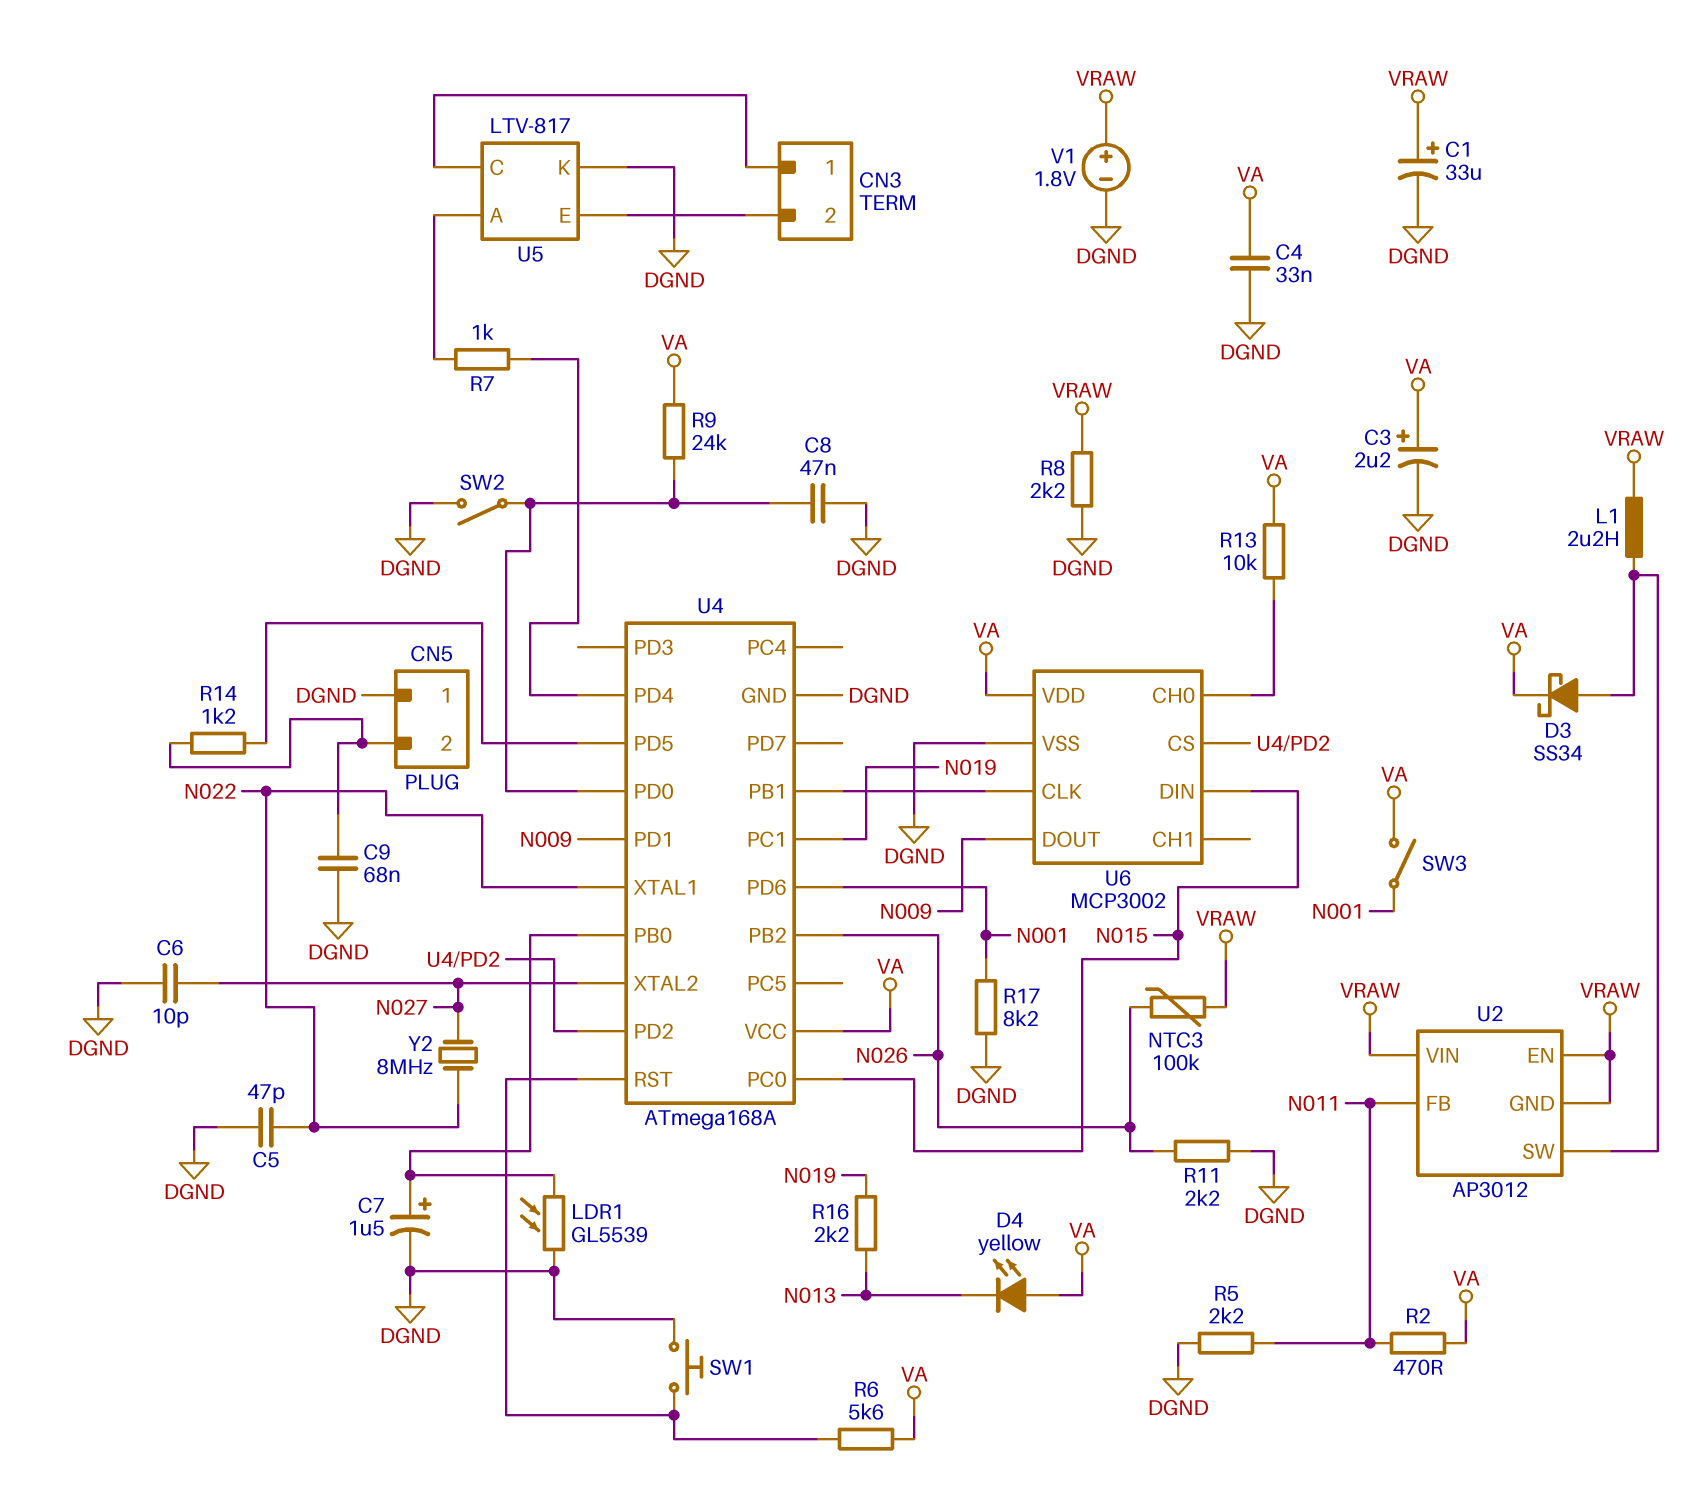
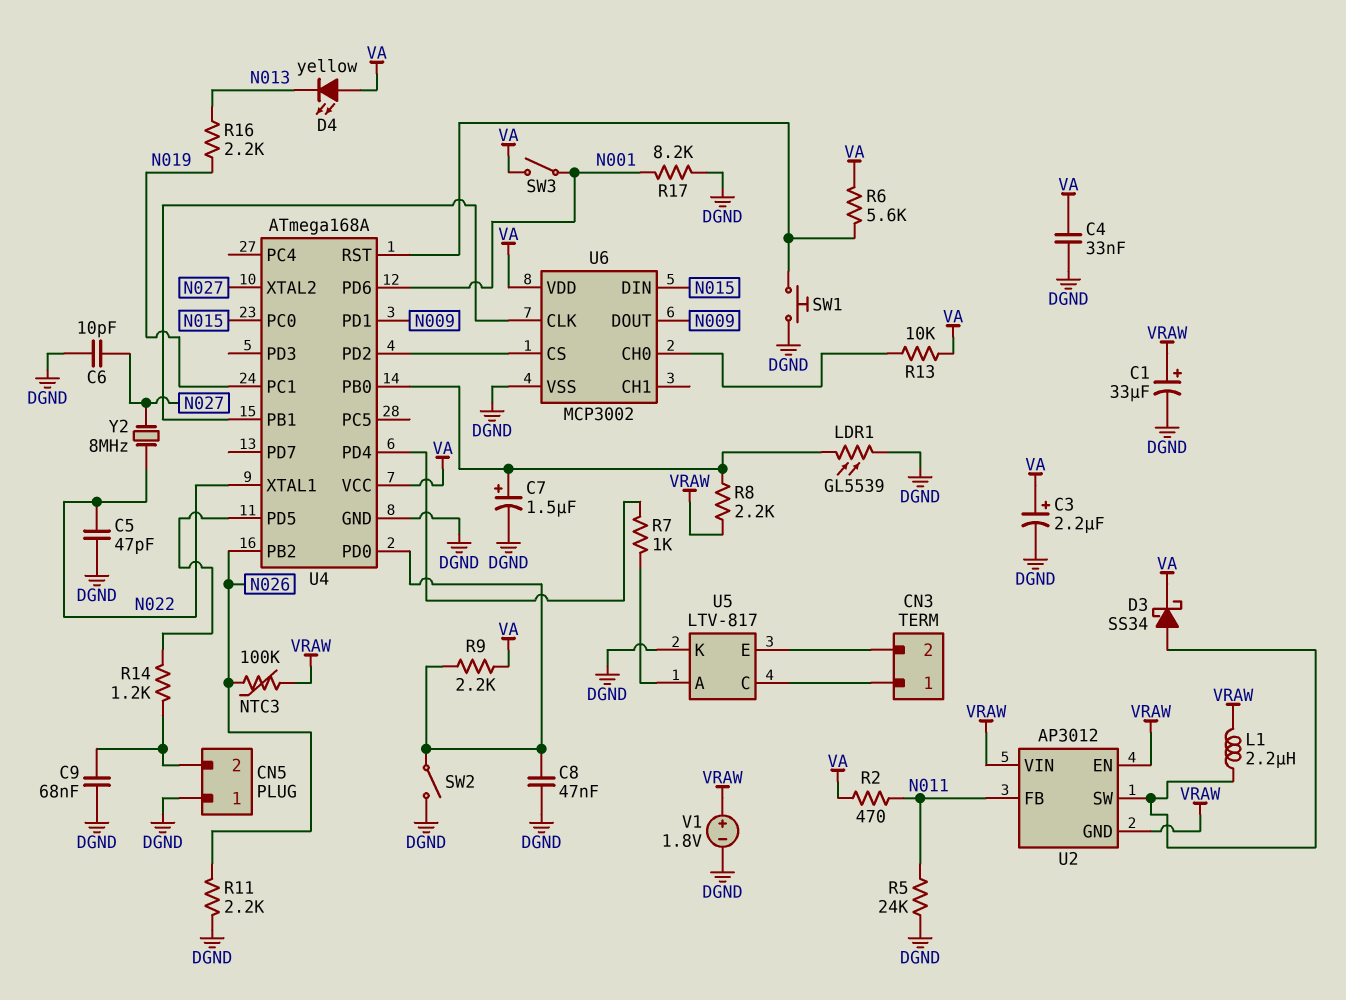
R5: 2.2k (DGND, N011) -> 24k (DGND, N011)
R8: 2.2k (DGND, VRAW) -> 2.2k (U4/PB0, VRAW)
R9: 24k (U4/PD0, VA) -> 2.2k (U4/PD0, VA)

